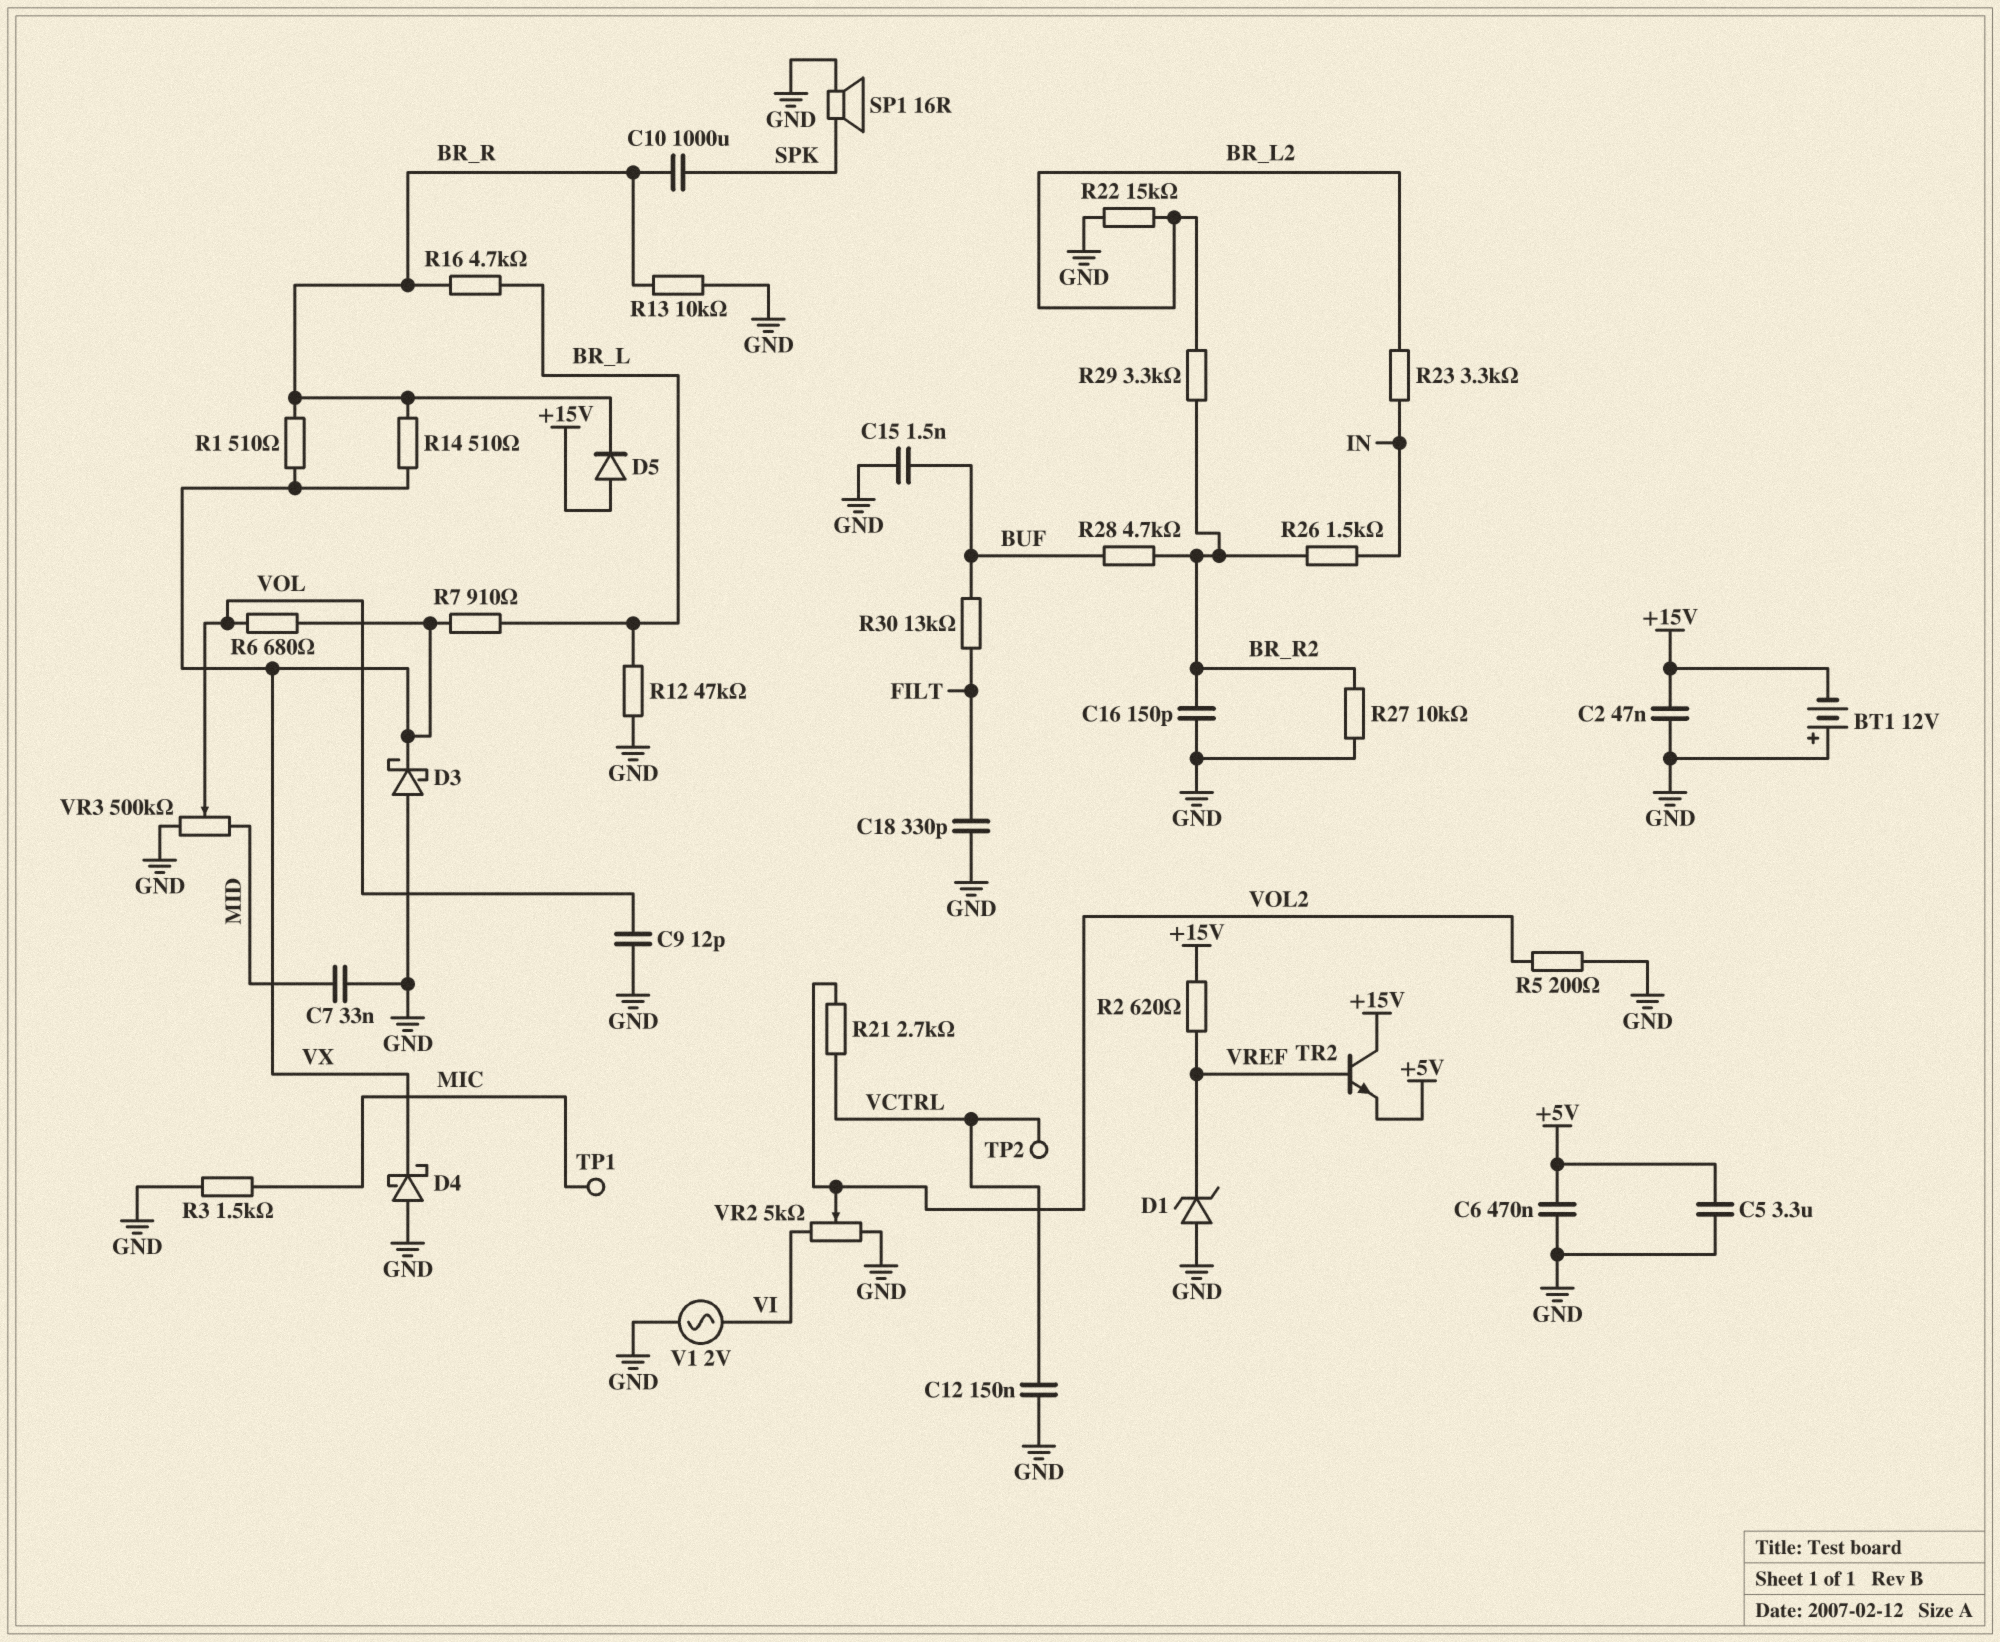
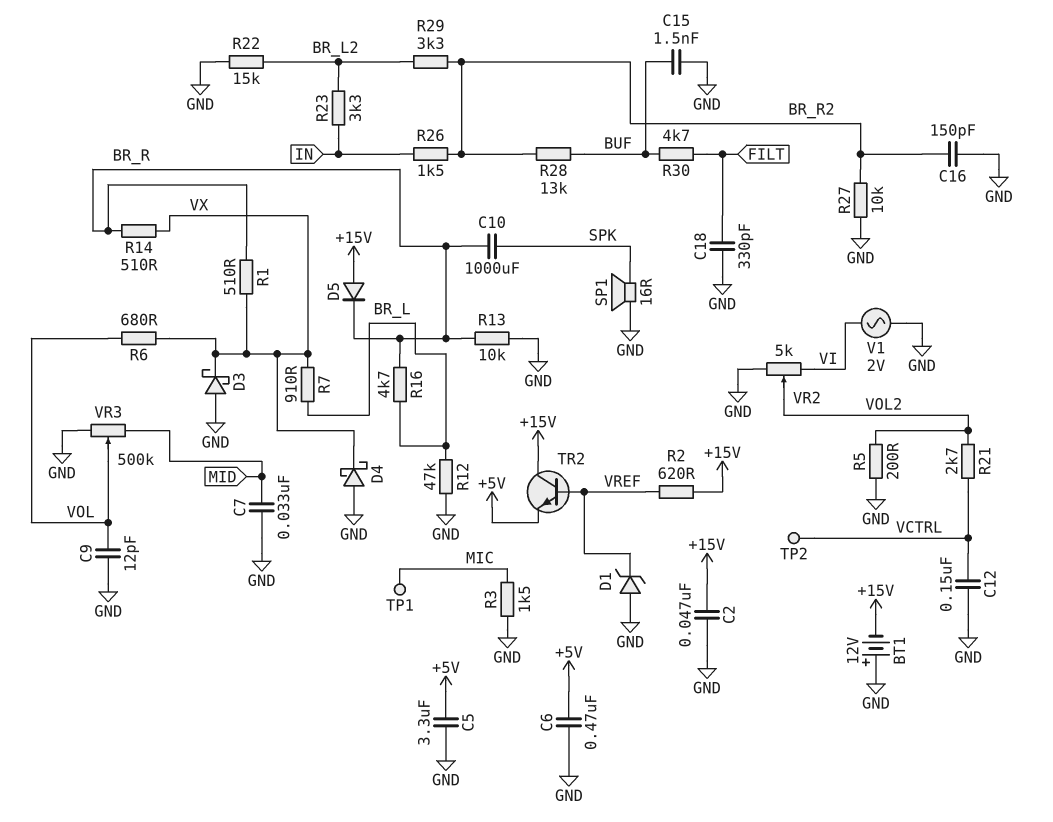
R28: 4.7k (BR_R2, BUF) -> 13k (BR_R2, BUF)
R30: 13k (BUF, FILT) -> 4.7k (BUF, FILT)

